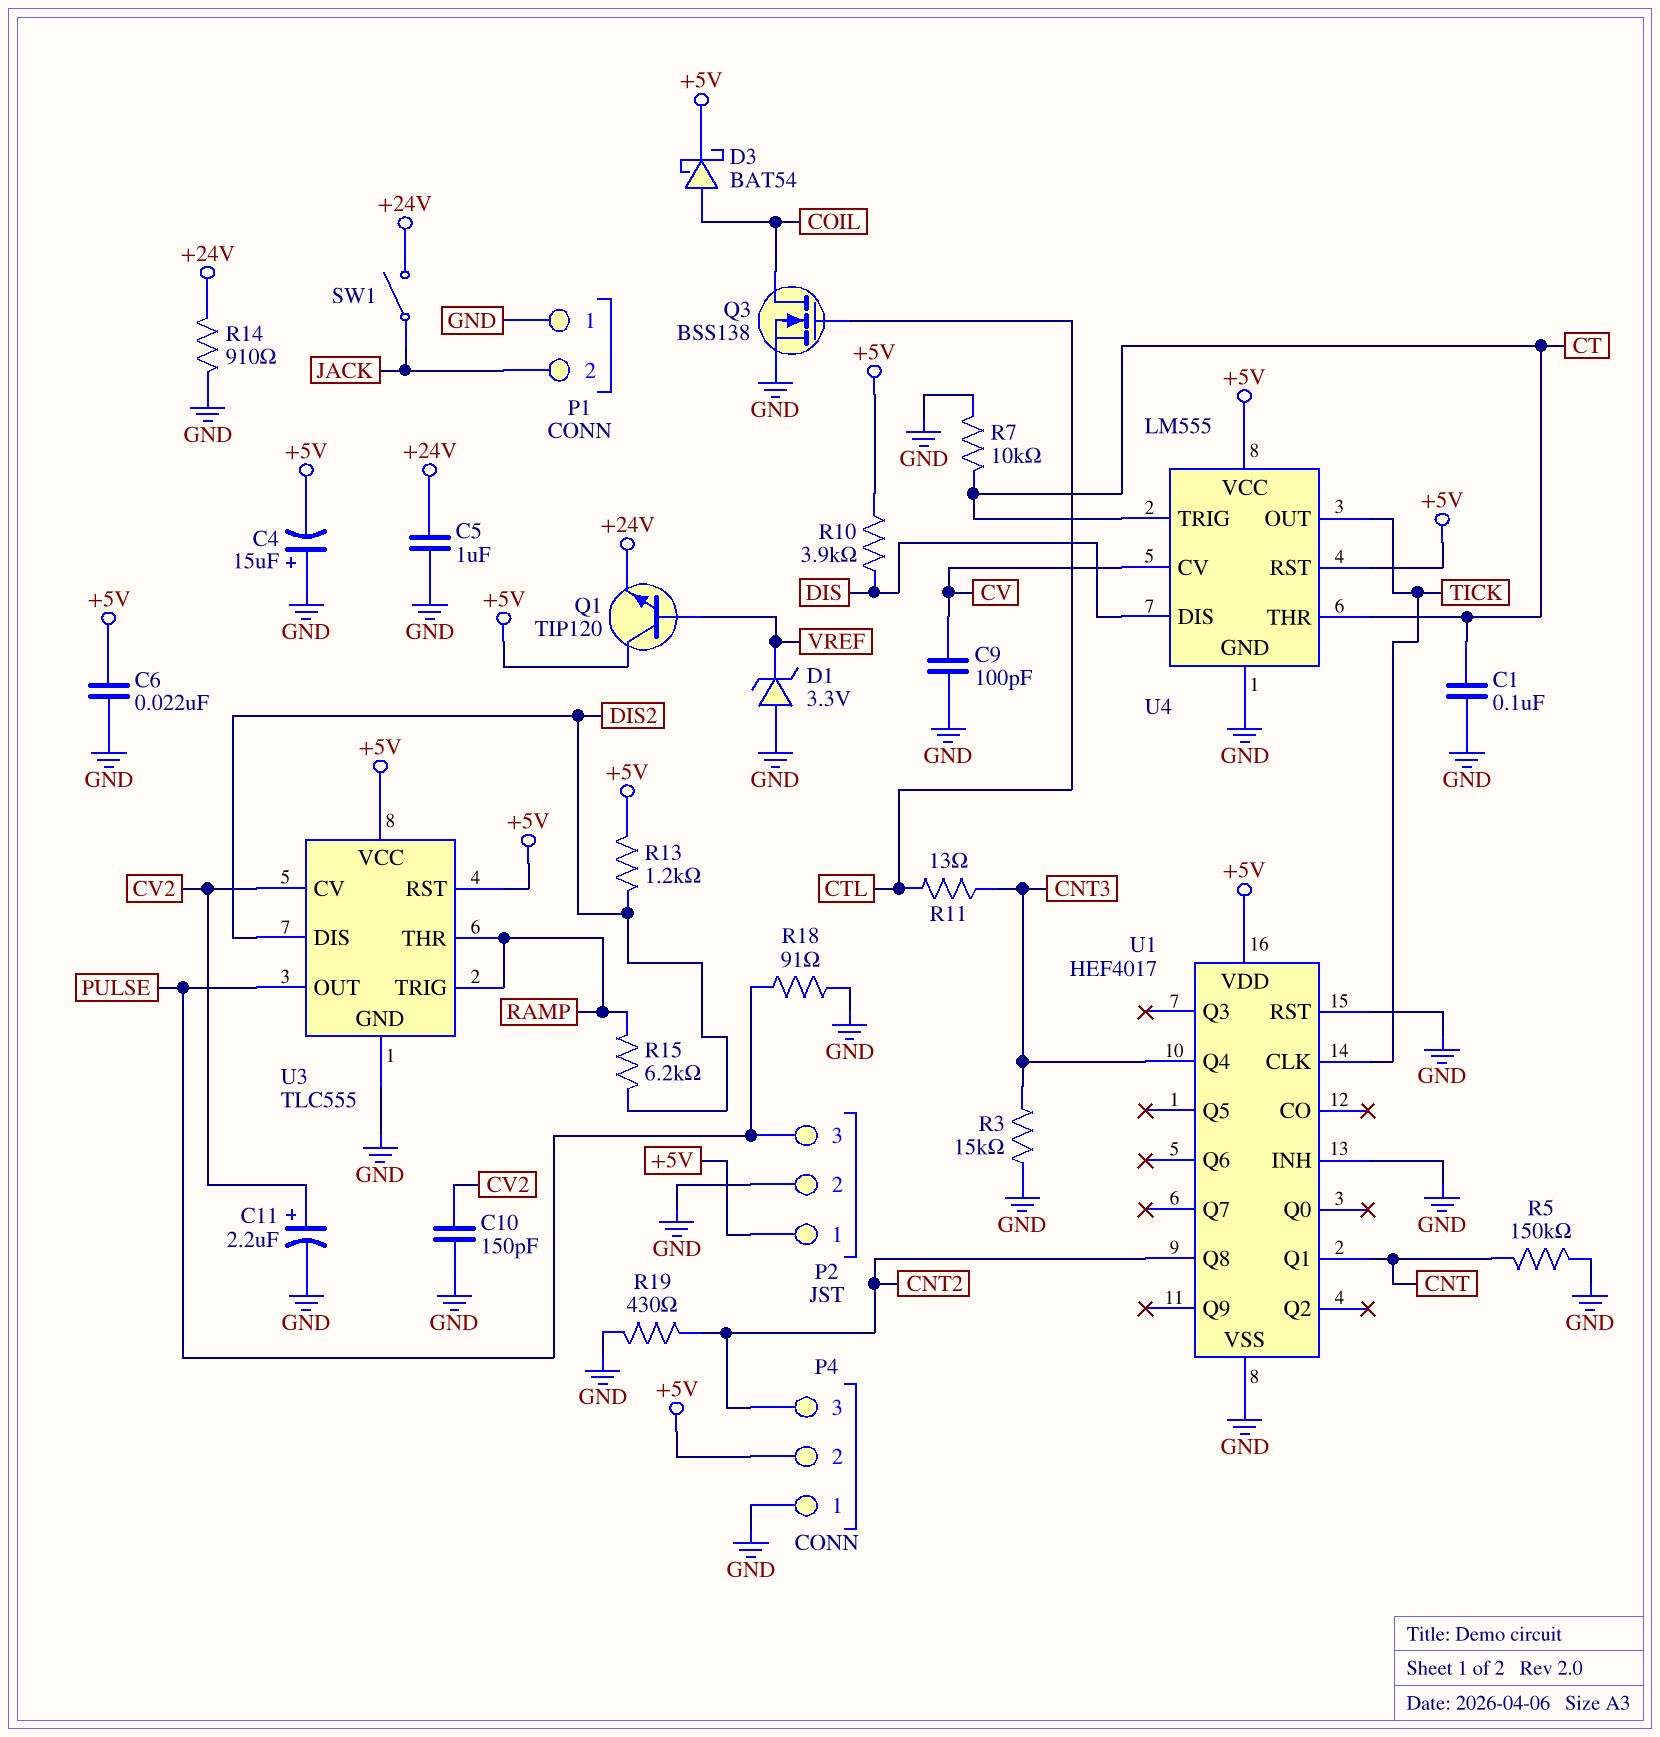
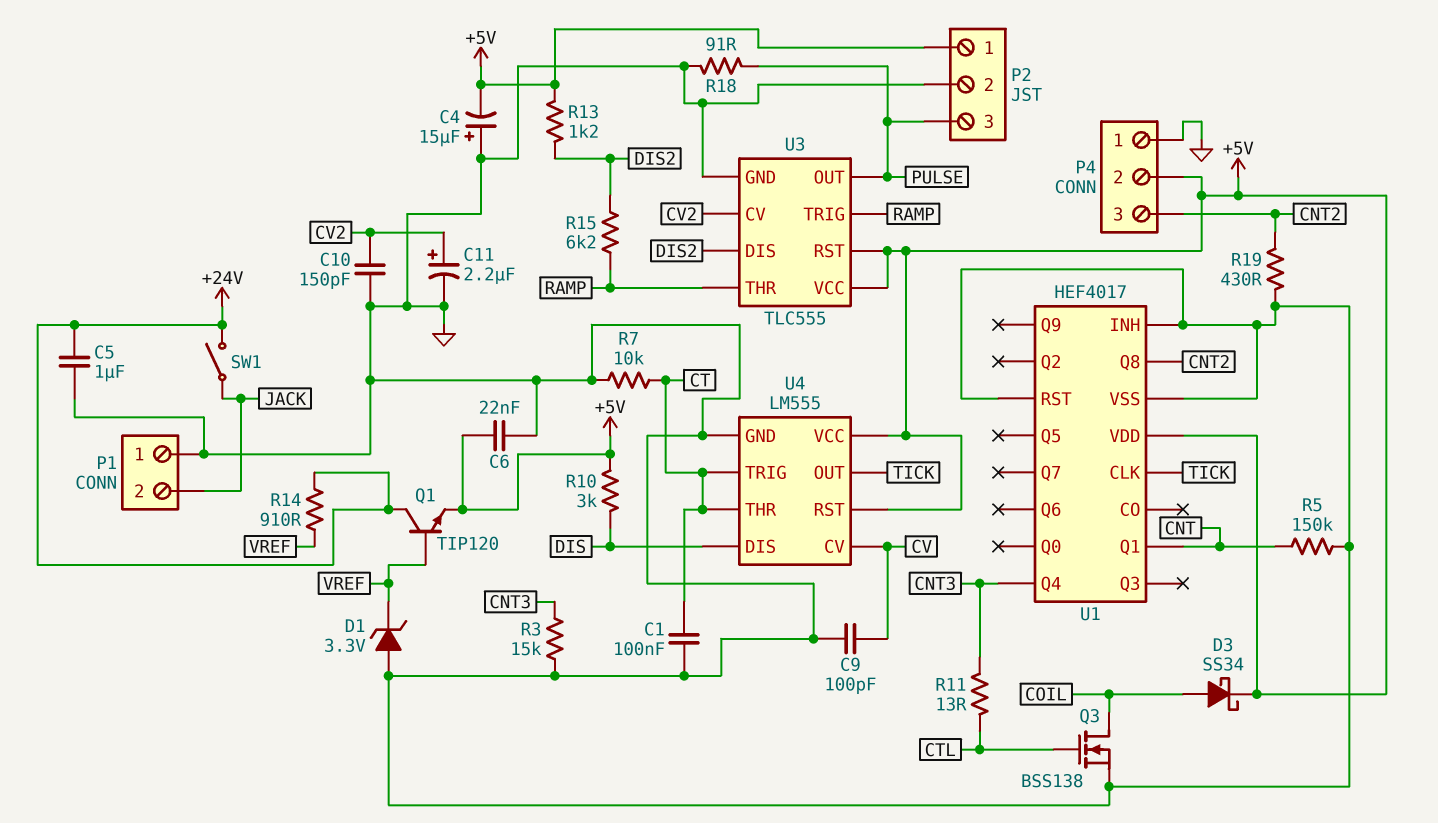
D3: schottky BAT54 (A COIL, K +5V) -> schottky SS34 (A COIL, K +5V)
Q1: NPN TIP120 (B VREF, C +5V, E +24V) -> NPN TIP120 (B VREF, C +24V, E +5V)
R10: 3.9k (+5V, DIS) -> 3k (+5V, DIS)
R14: 910 (+24V, GND) -> 910 (+24V, VREF)

